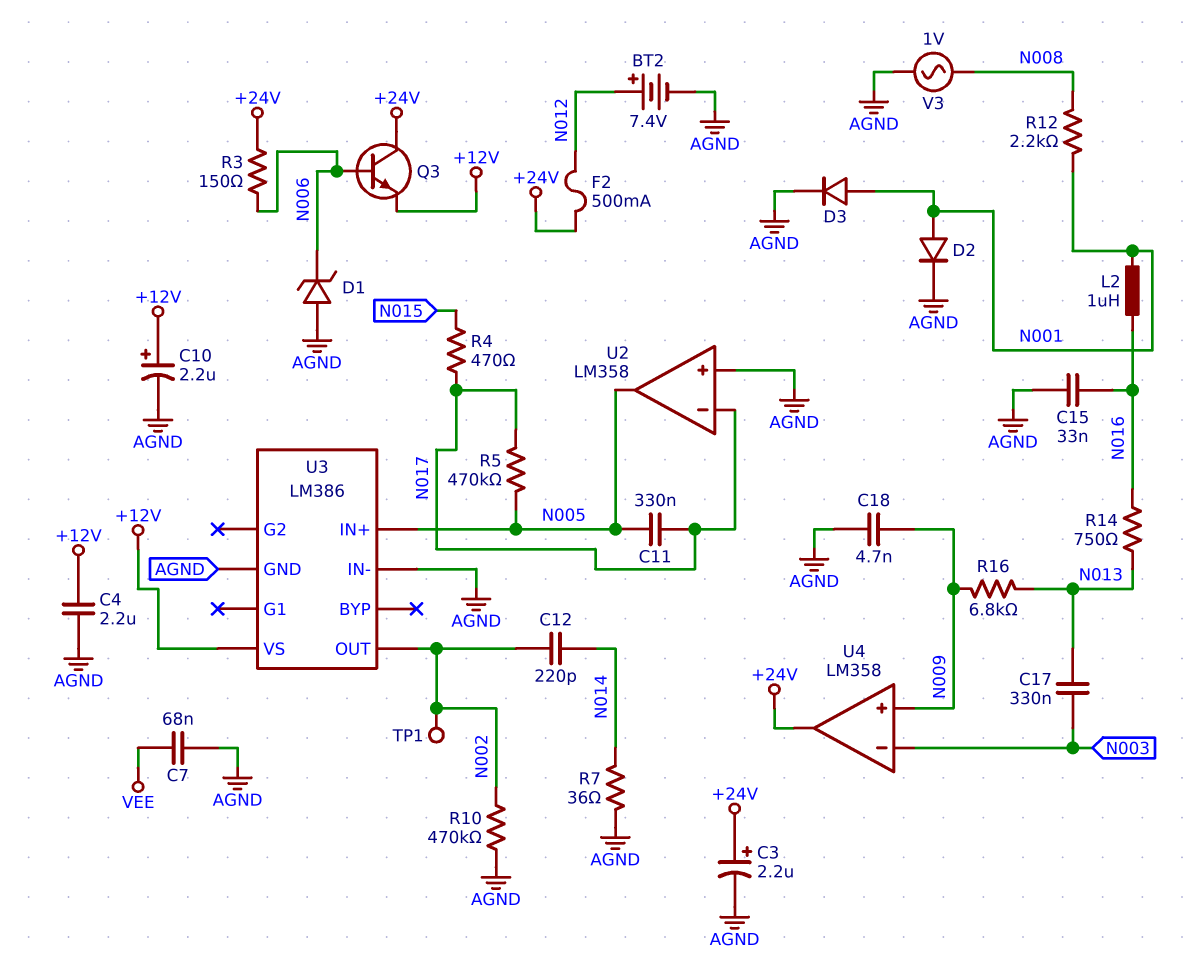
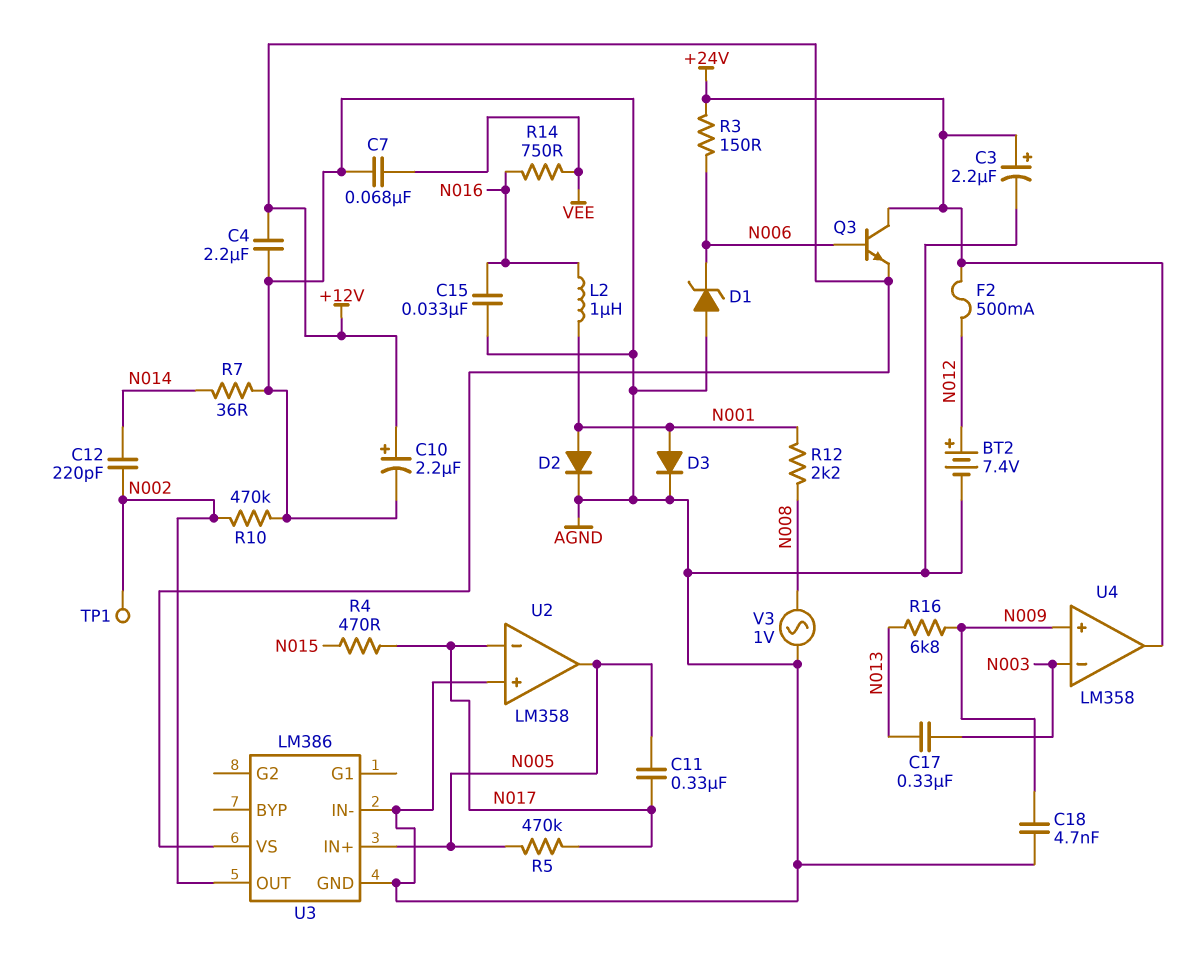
R14: 750 (N013, N016) -> 750 (N016, VEE)

